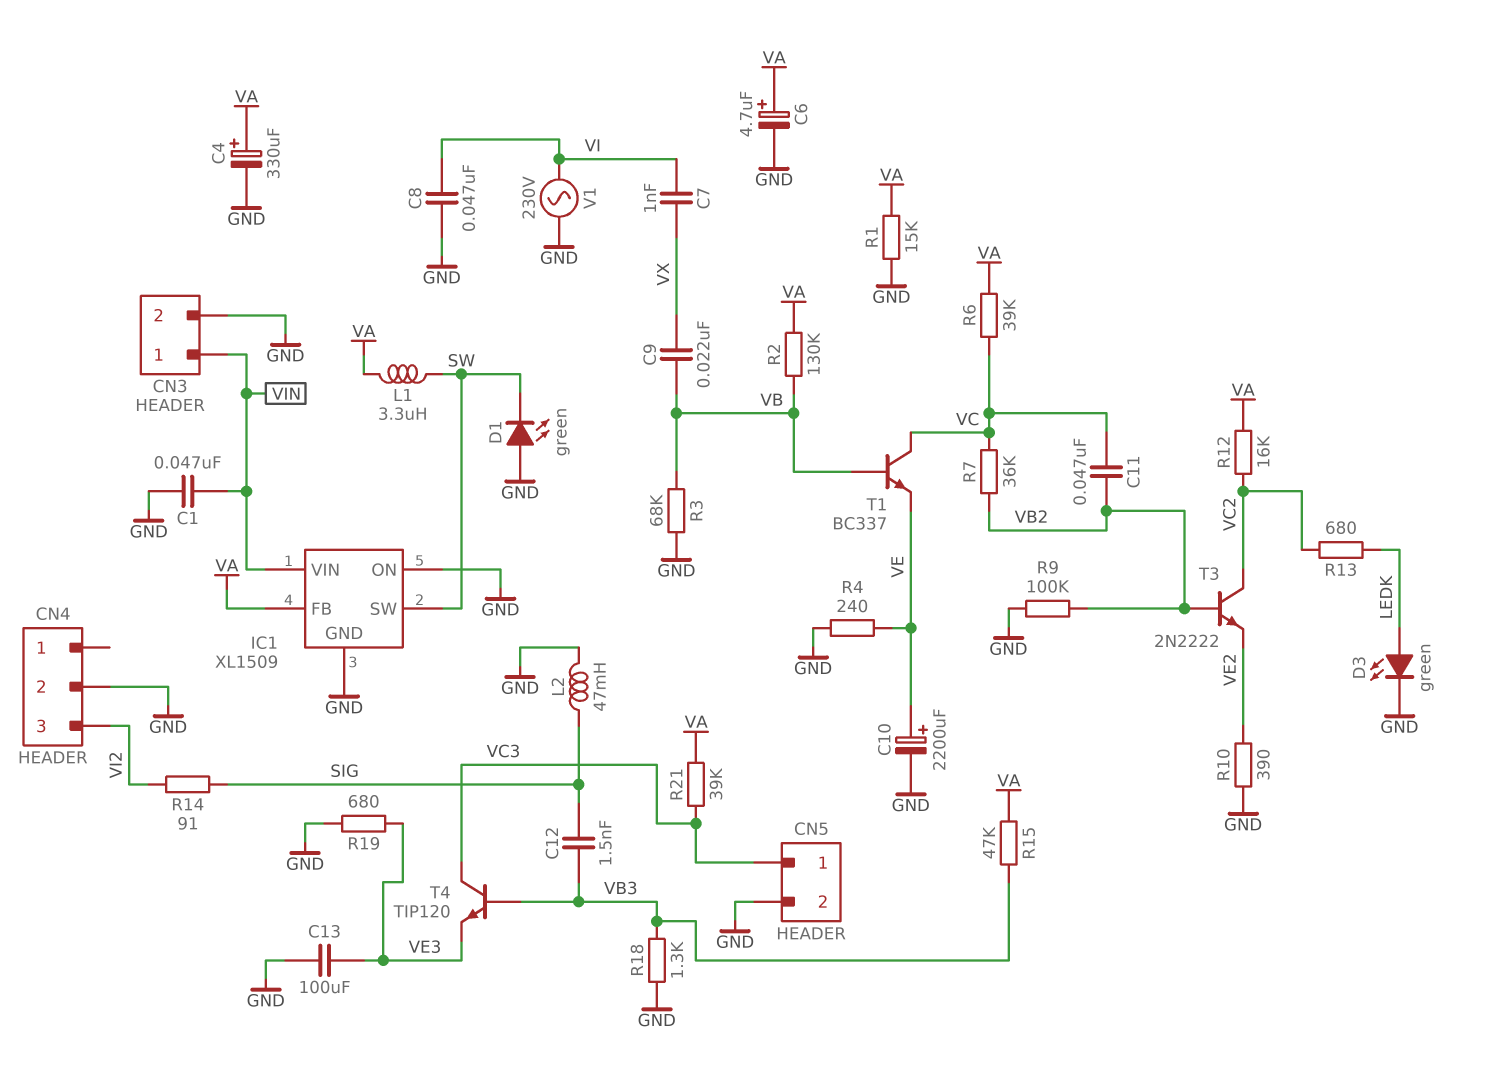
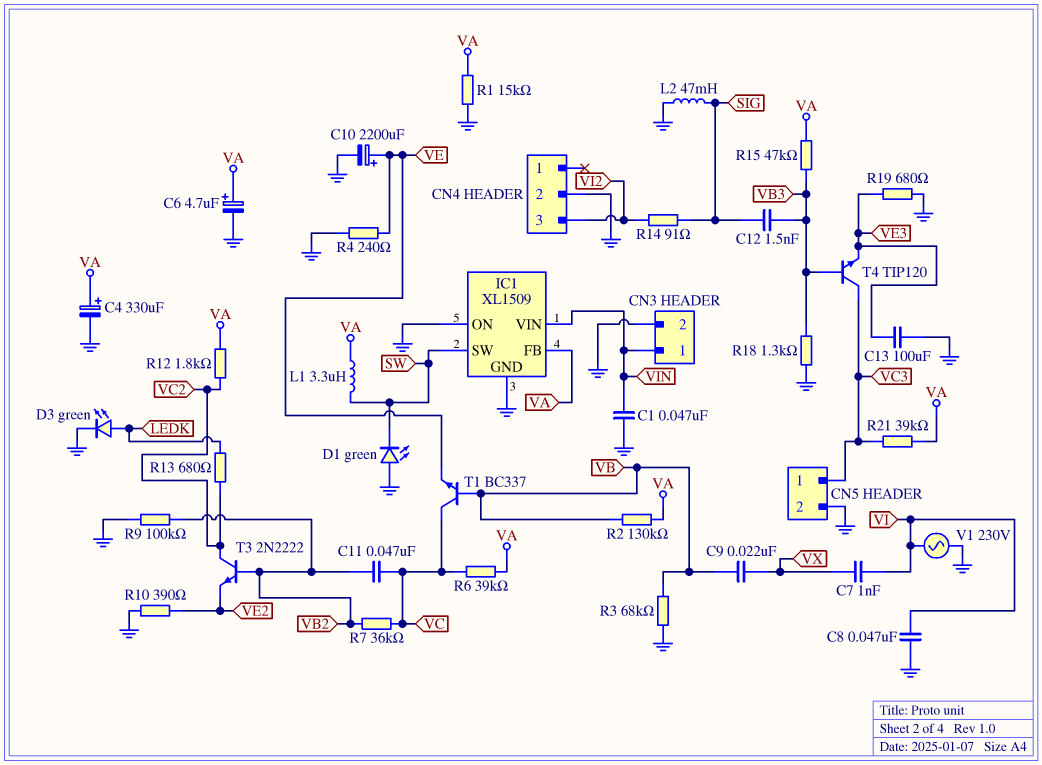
R12: 16k (VA, VC2) -> 1.8k (VA, VC2)

